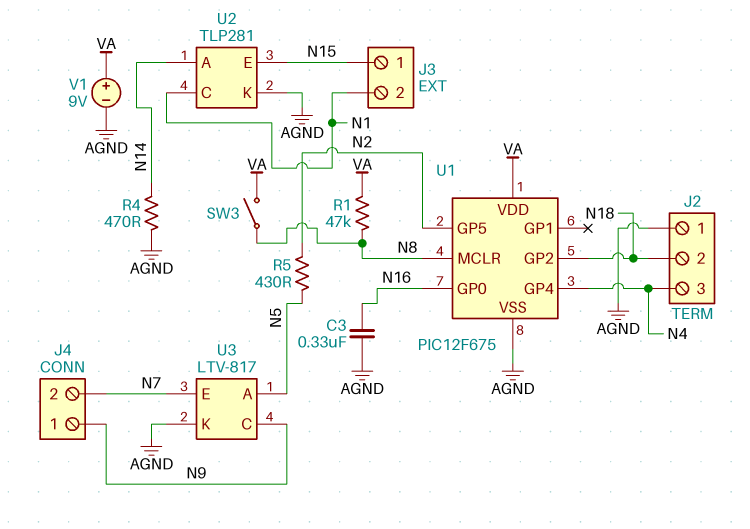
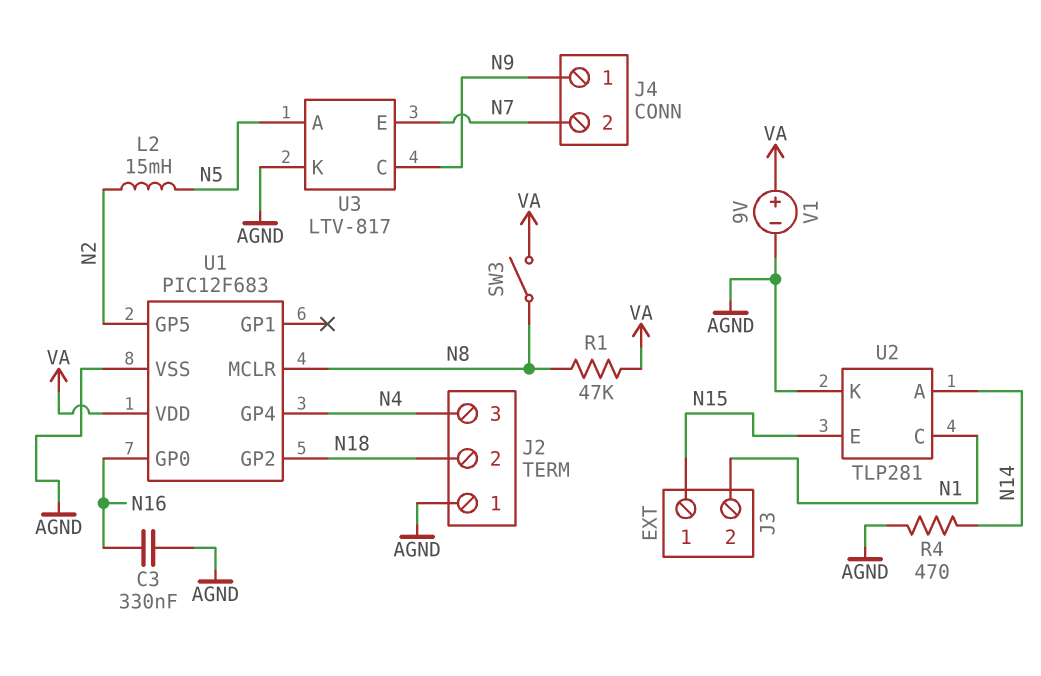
L2: none -> 15mH (N2, N5)
R5: 430 (N2, N5) -> none
U1: PIC12F675 -> PIC12F683

